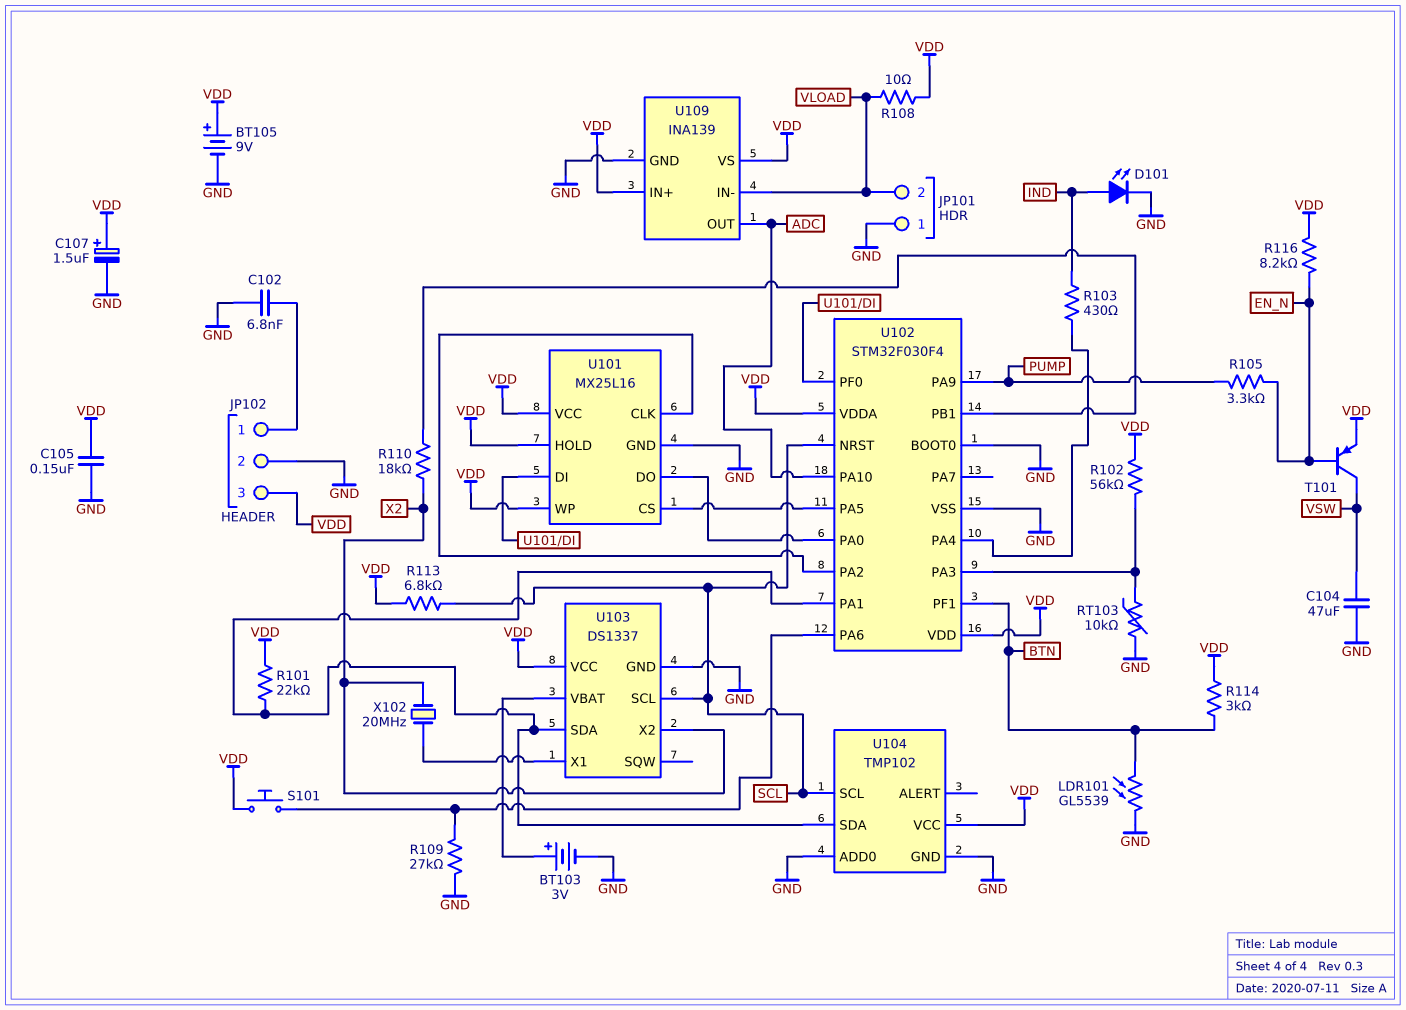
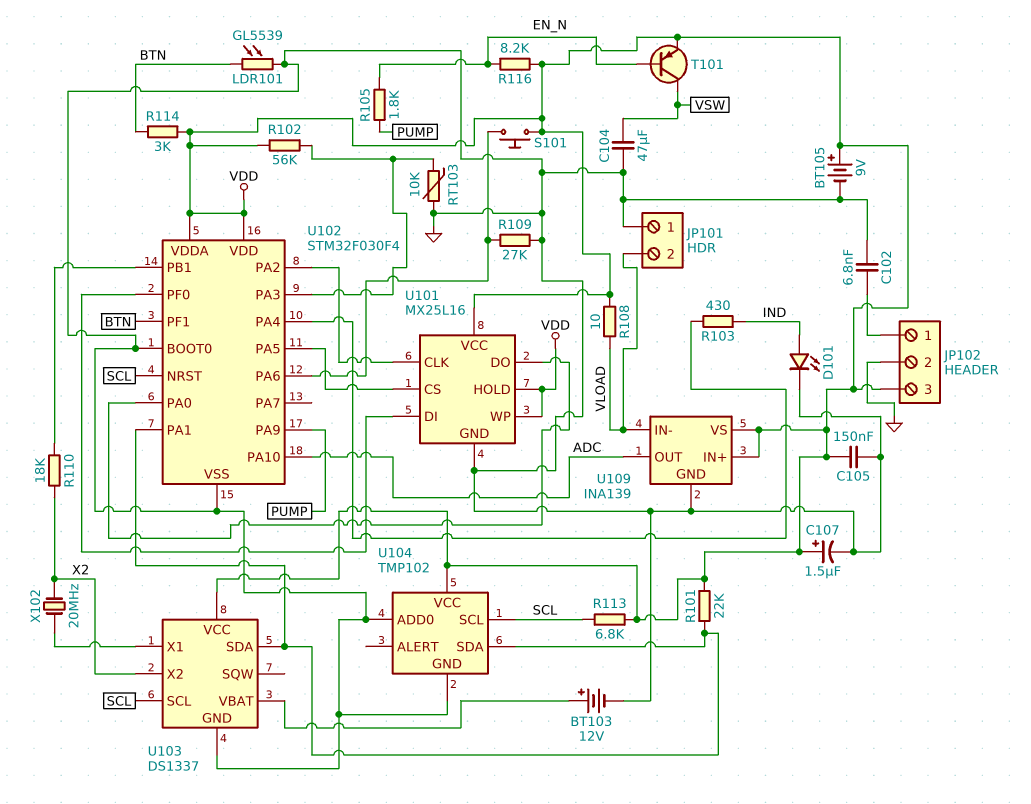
BT103: 3V (plus U103/VBAT, minus GND) -> 12V (plus U103/VBAT, minus GND)
R105: 3.3k (EN_N, PUMP) -> 1.8k (EN_N, PUMP)

